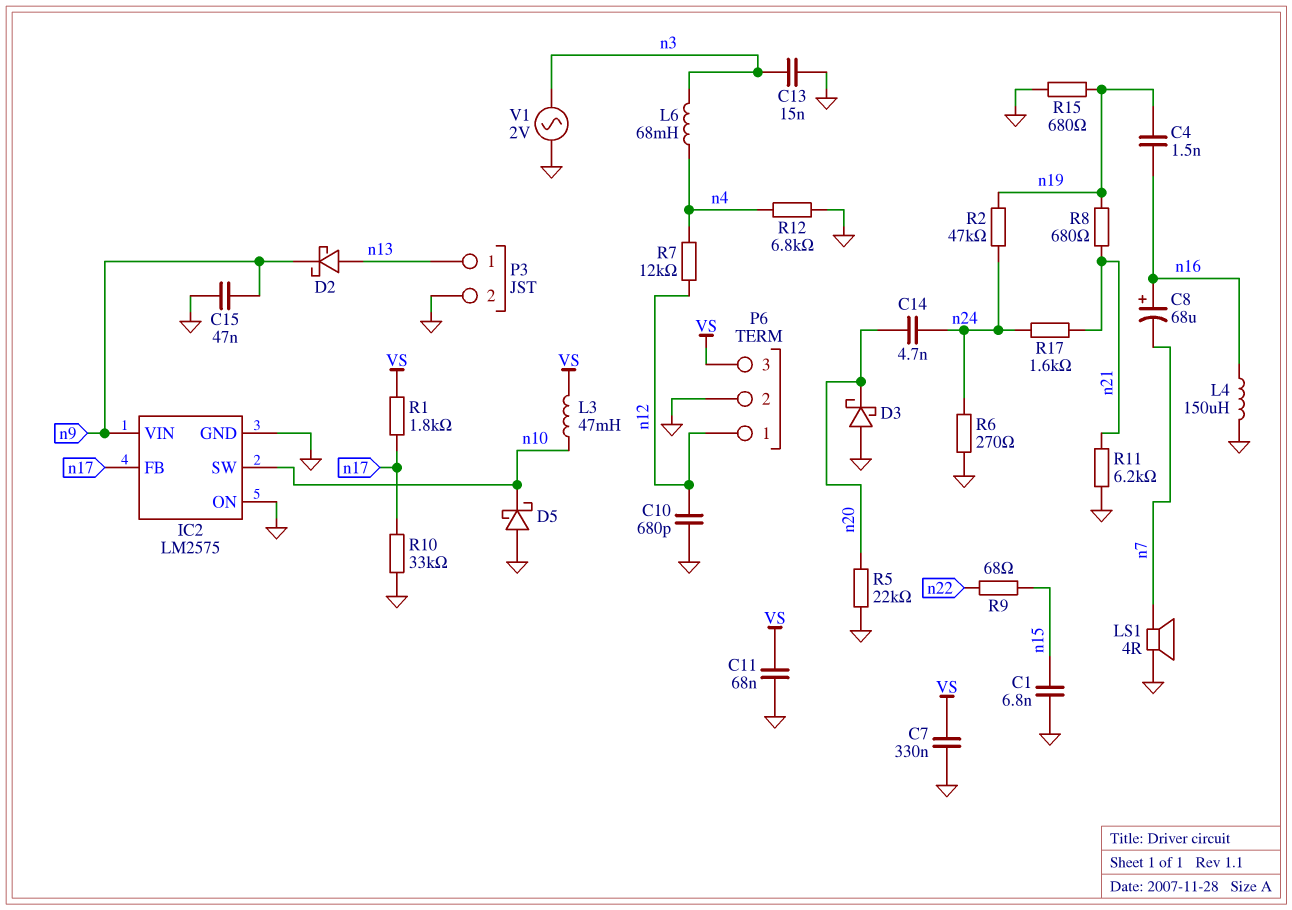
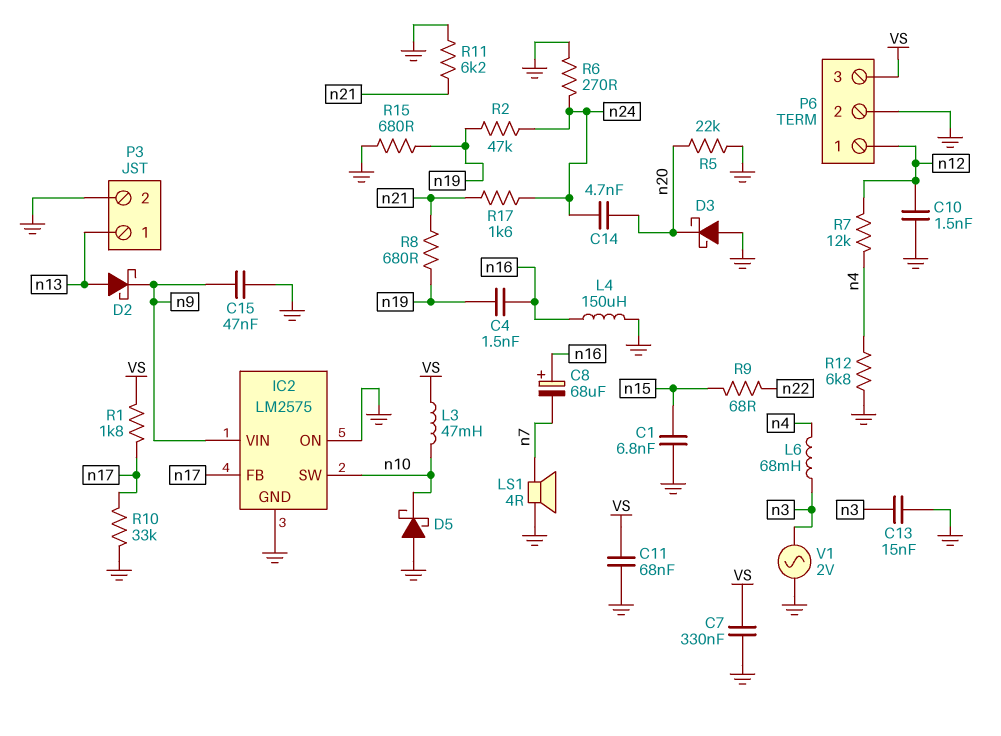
C10: 680pF (GND, n12) -> 1.5nF (GND, n12)

